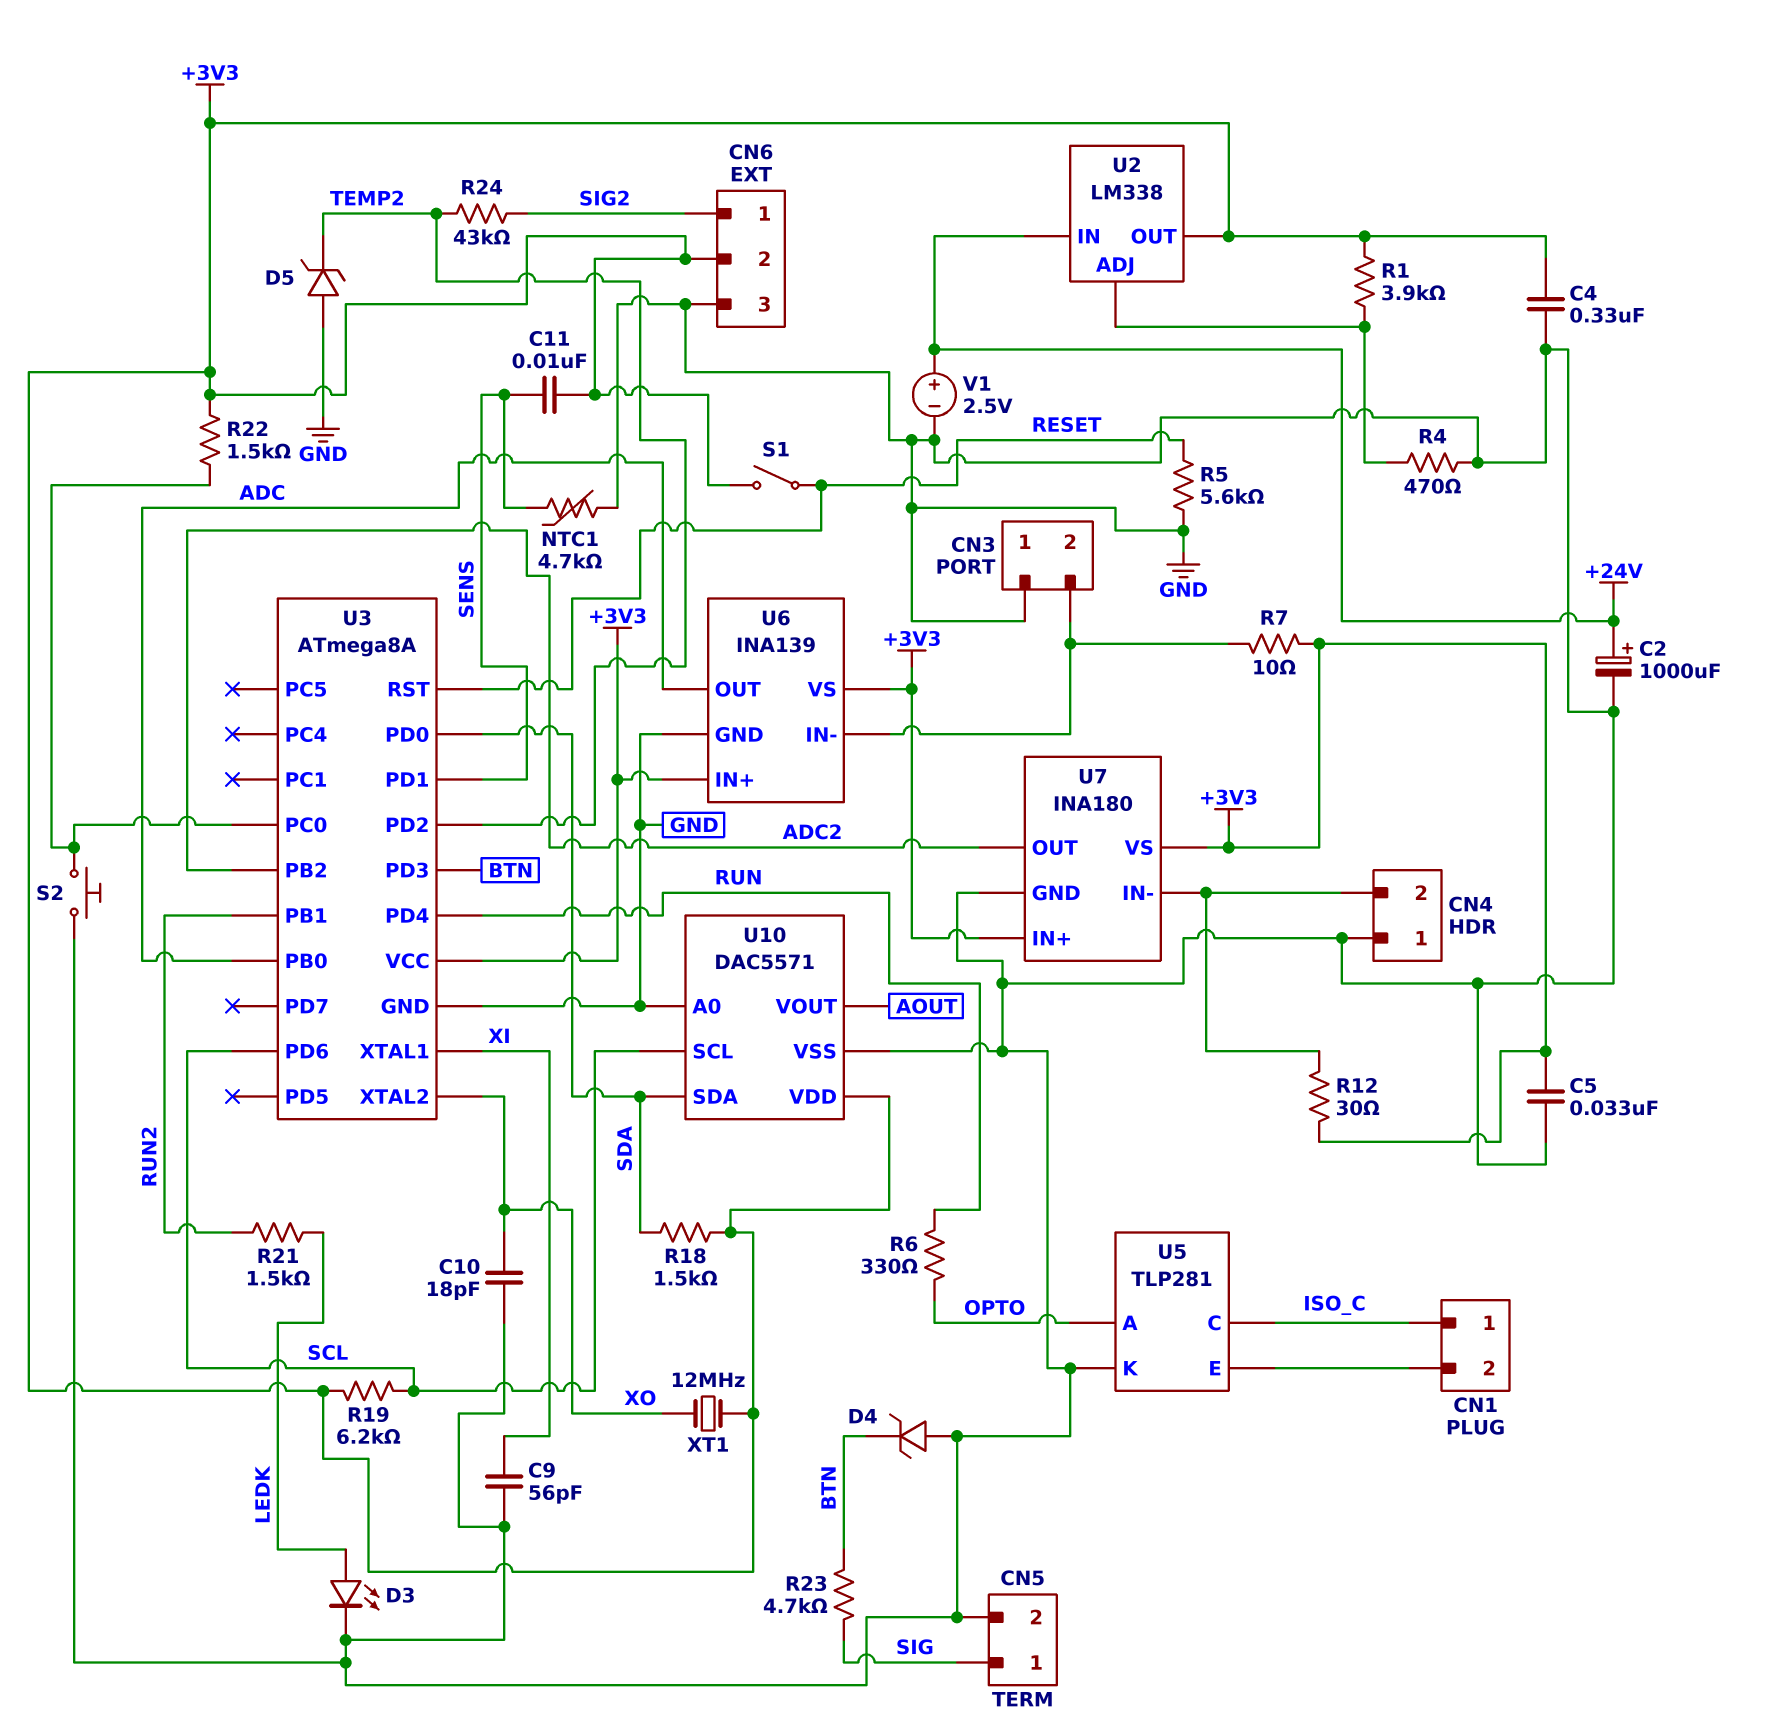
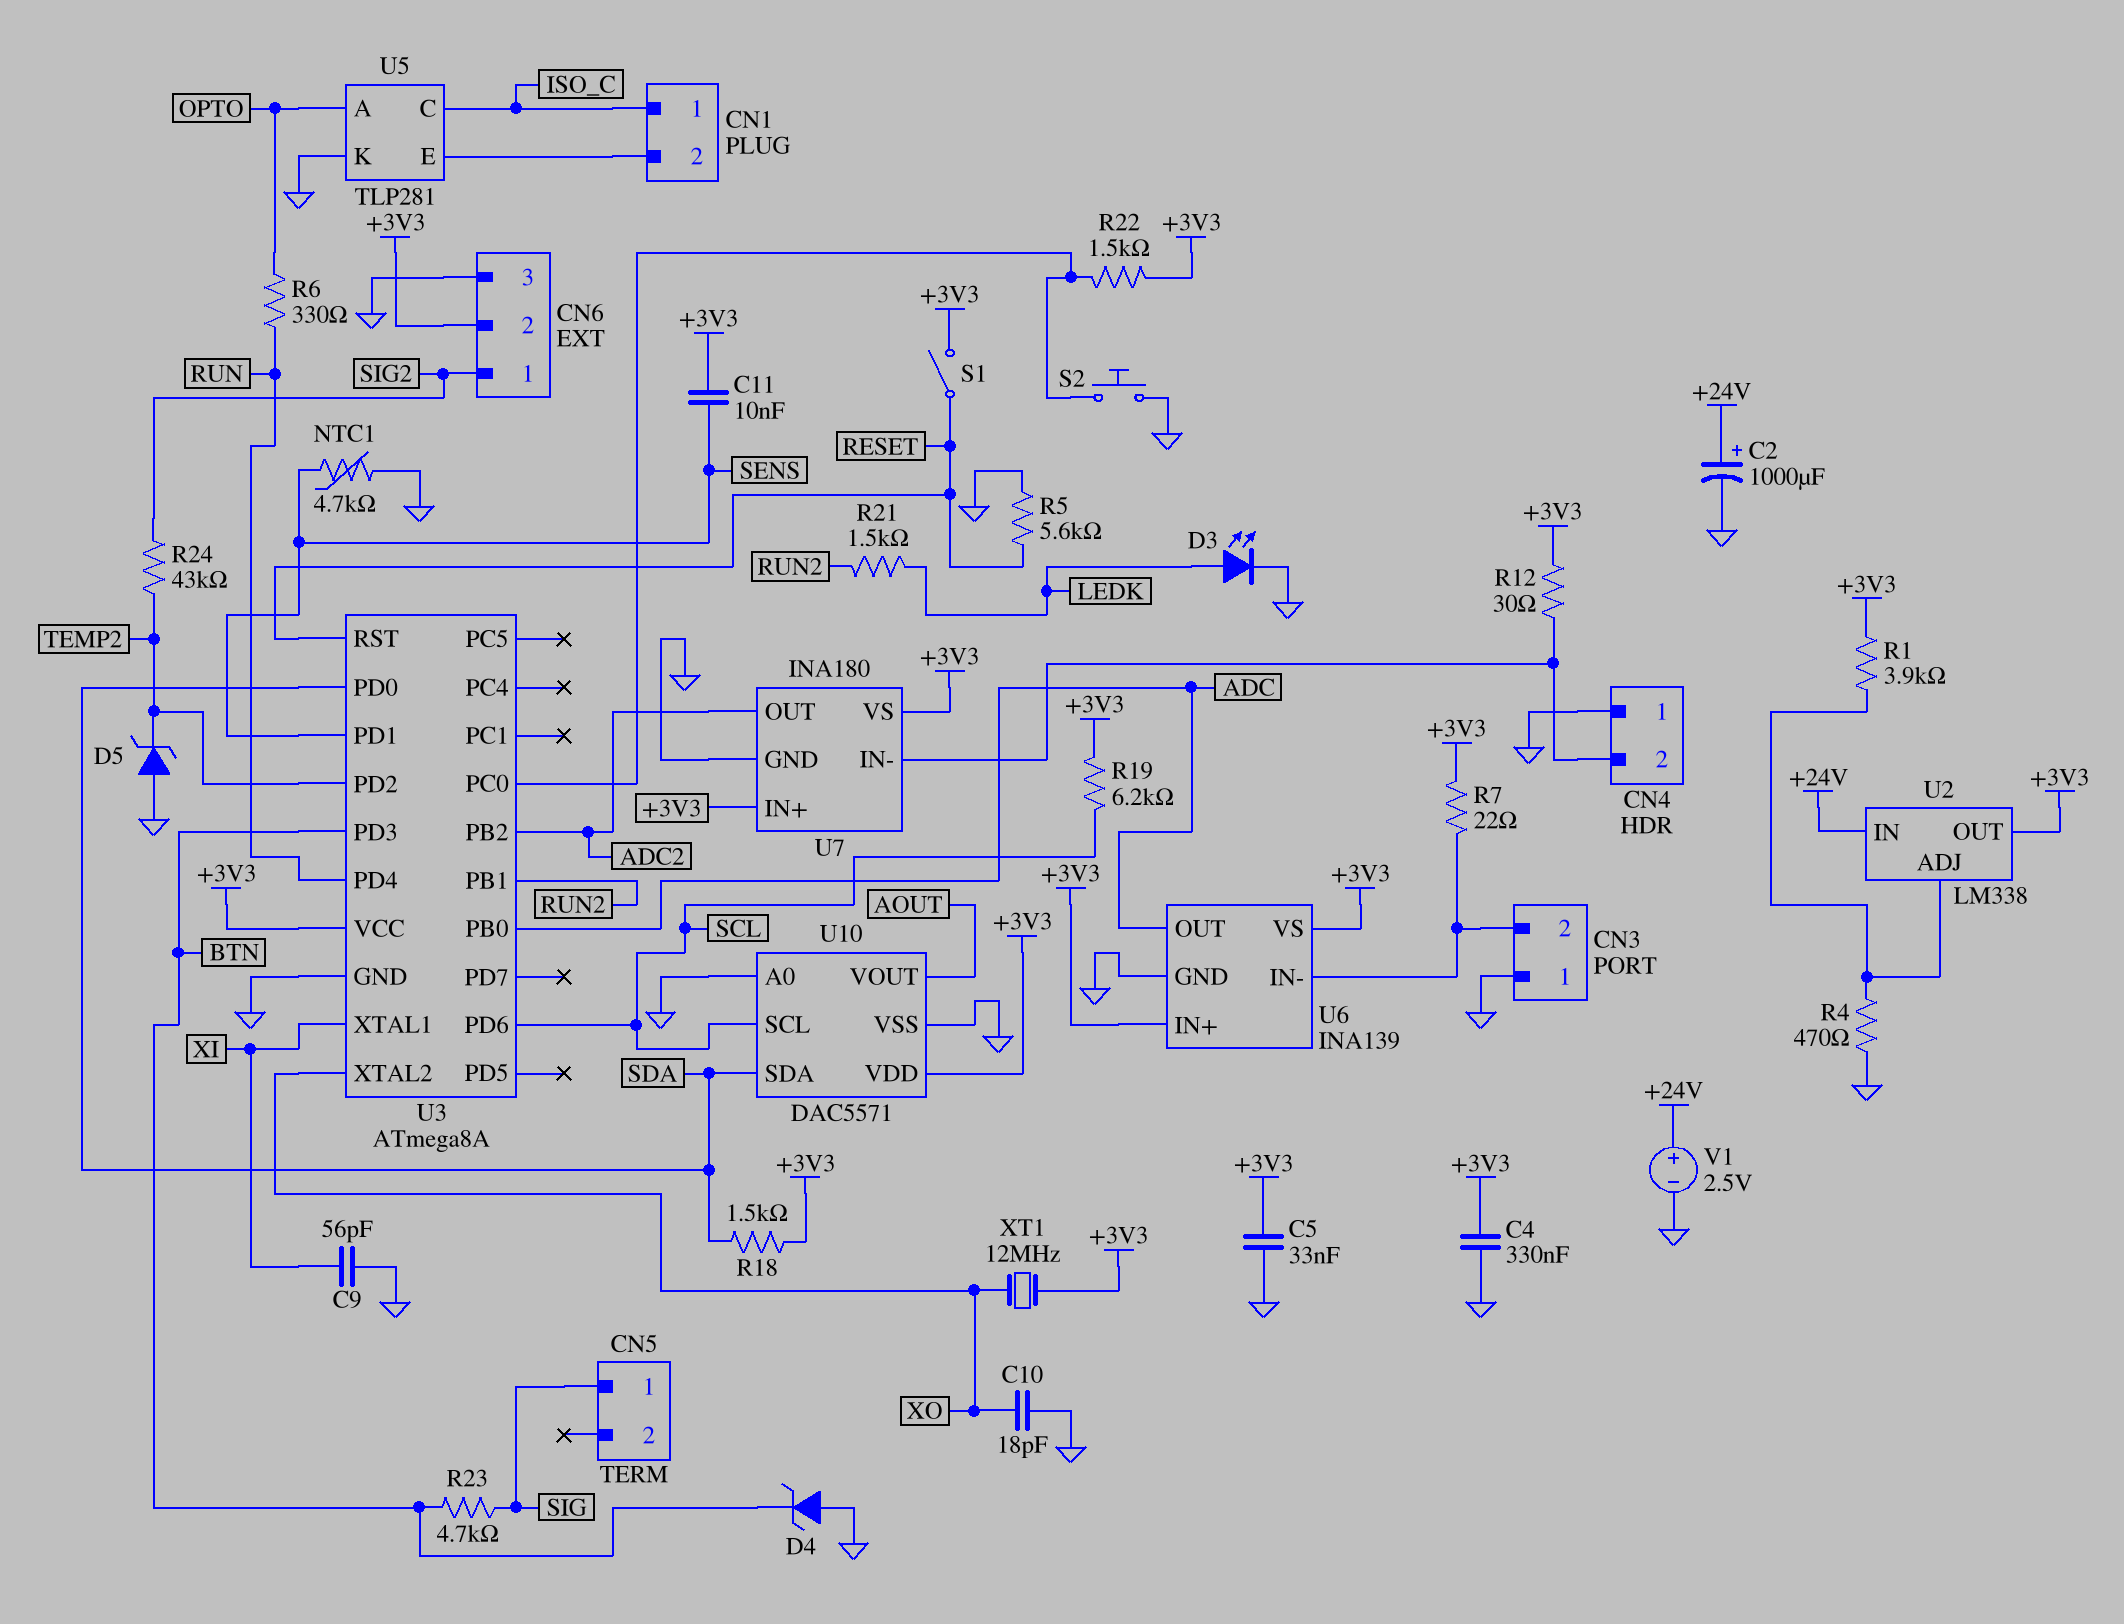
CN5 pin 2: GND -> none
R7: 10 (+3V3, CN3/2) -> 22 (+3V3, CN3/2)

